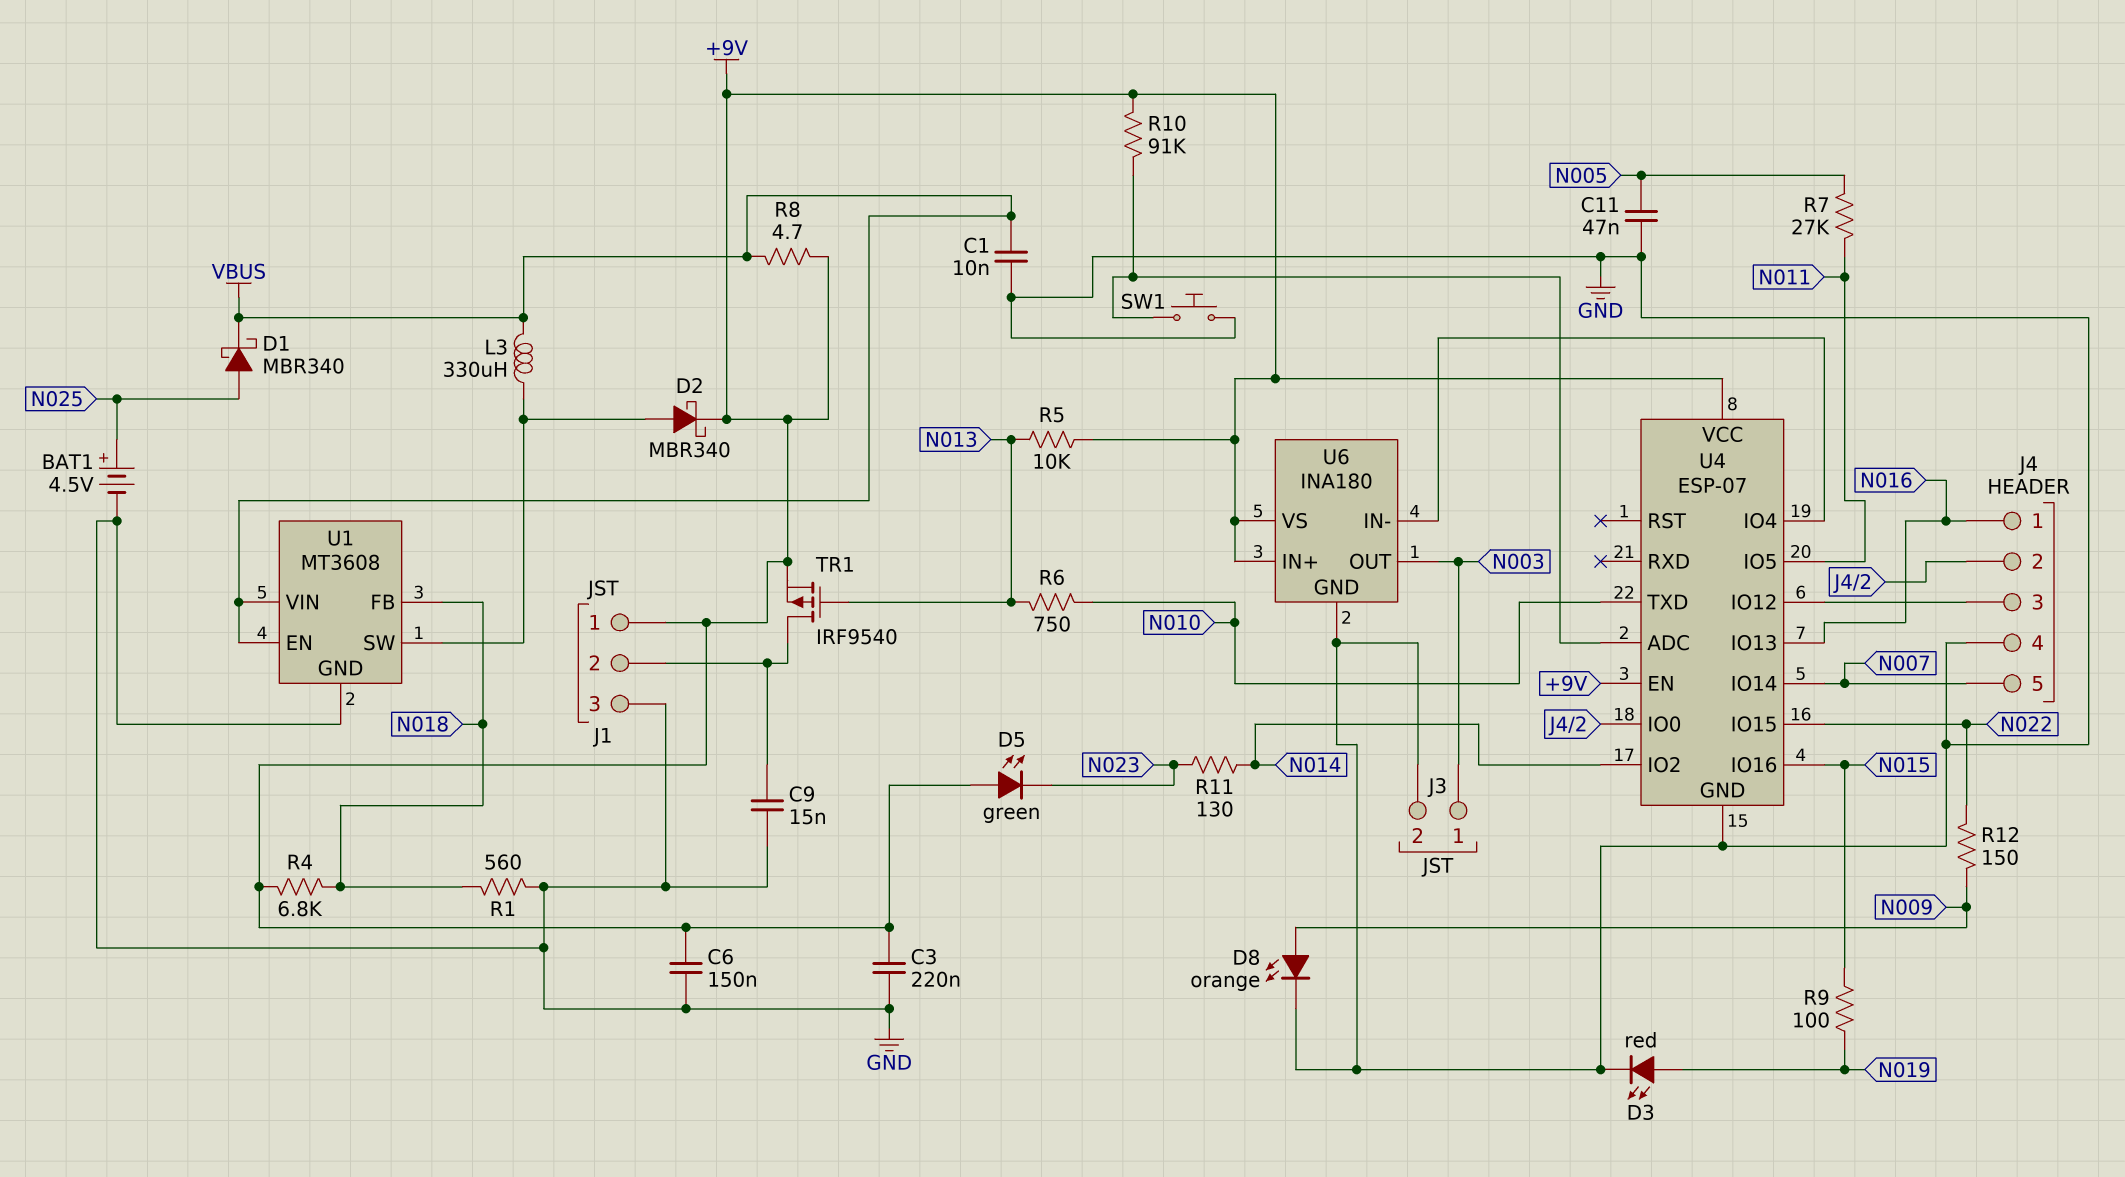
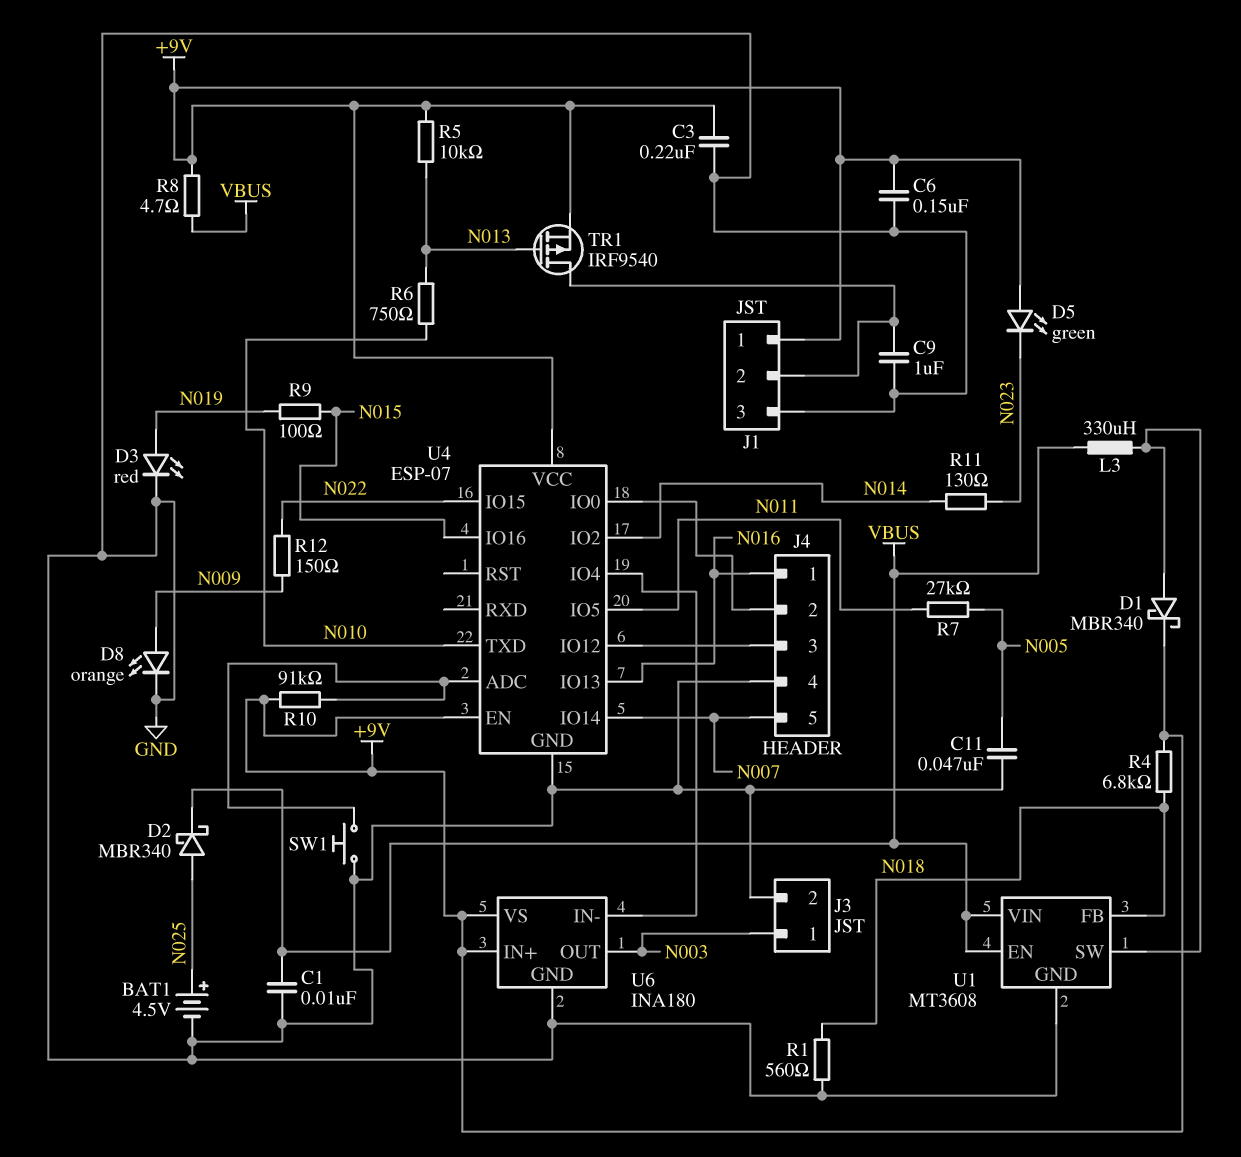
C9: 15nF (GND, J1/2) -> 1uF (GND, J1/2)
D1: schottky MBR340 (A N025, K VBUS) -> schottky MBR340 (A U1/SW, K +9V)
D2: schottky MBR340 (A U1/SW, K +9V) -> schottky MBR340 (A N025, K VBUS)

